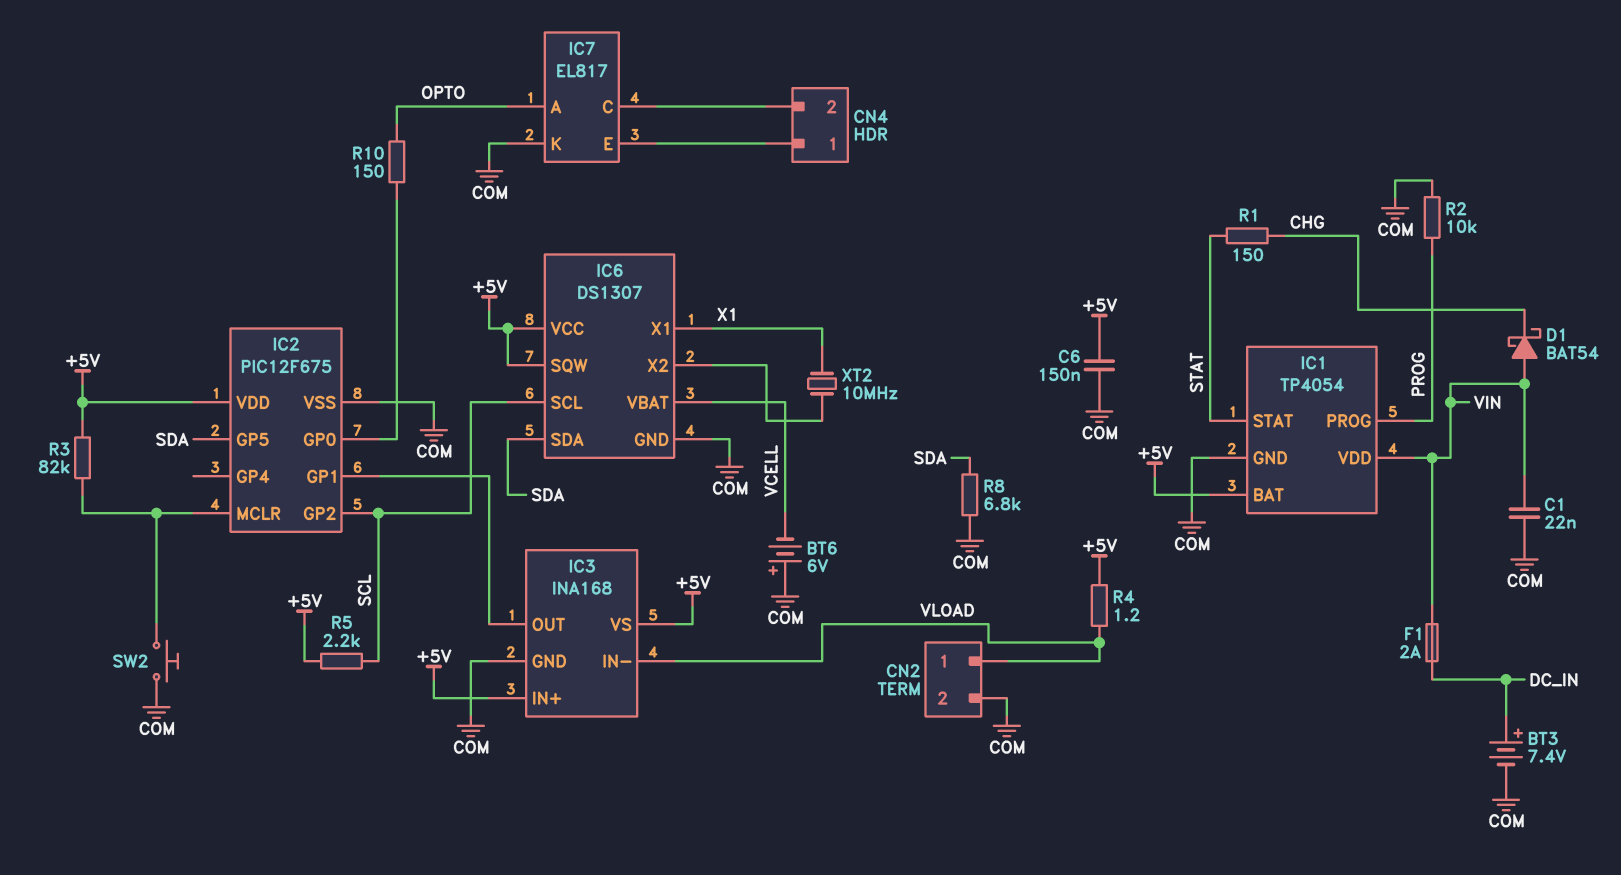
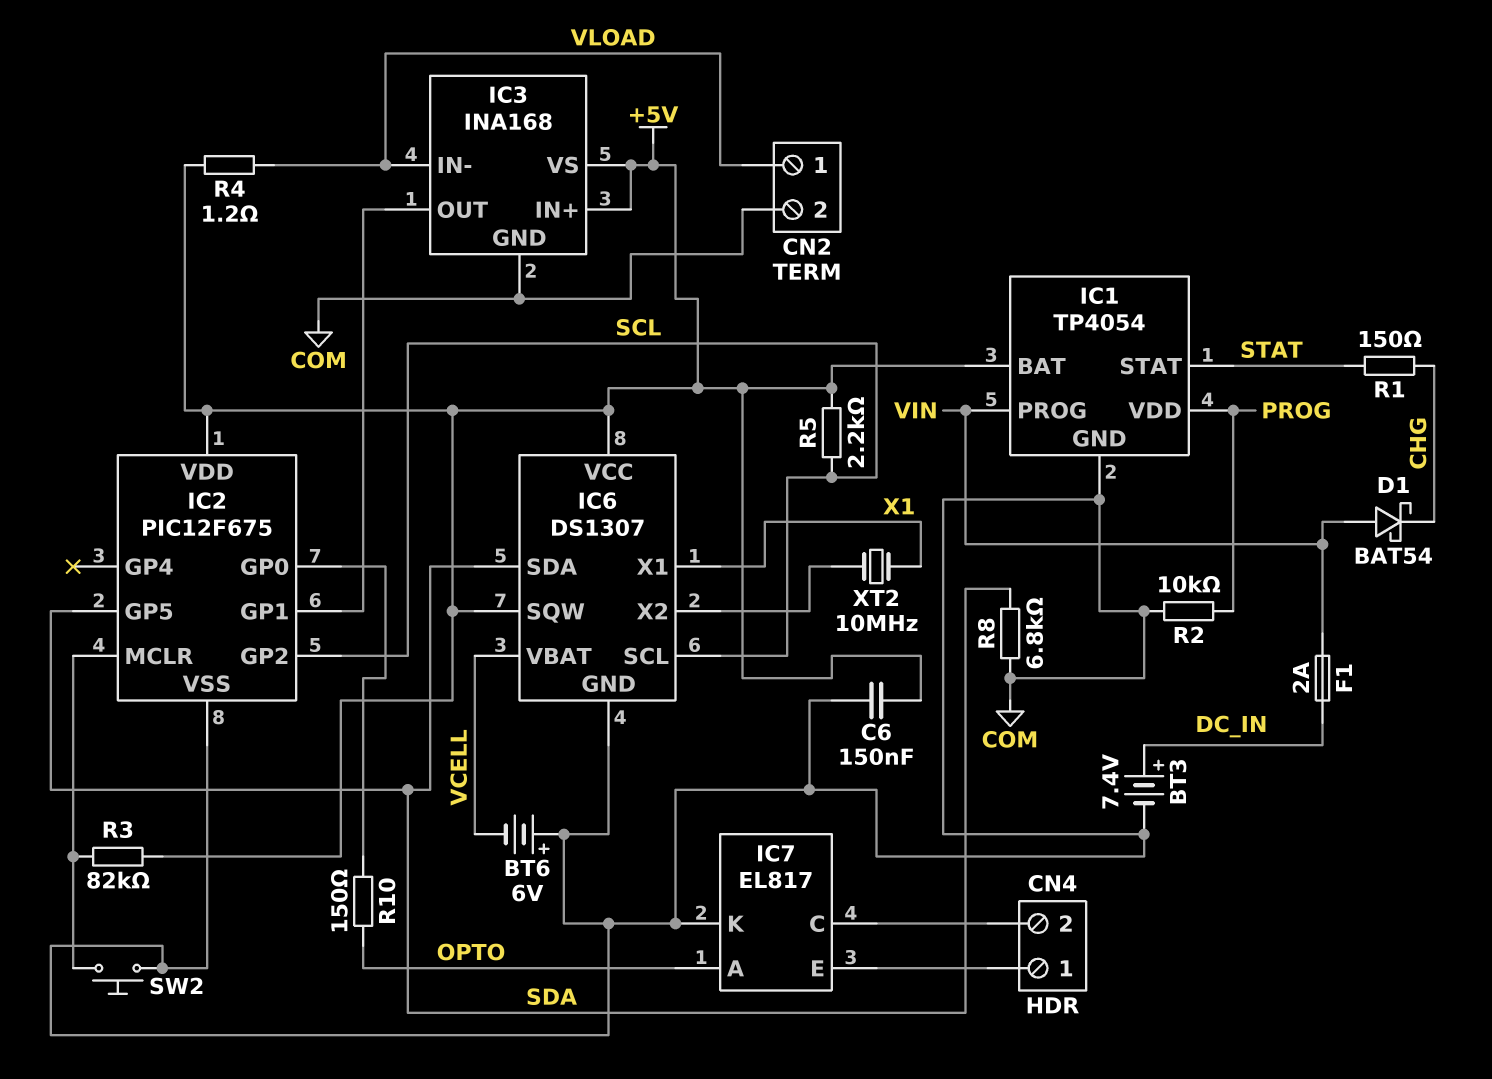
C1: 22nF (COM, VIN) -> none
IC1 pin PROG: PROG -> VIN
IC1 pin VDD: VIN -> PROG

